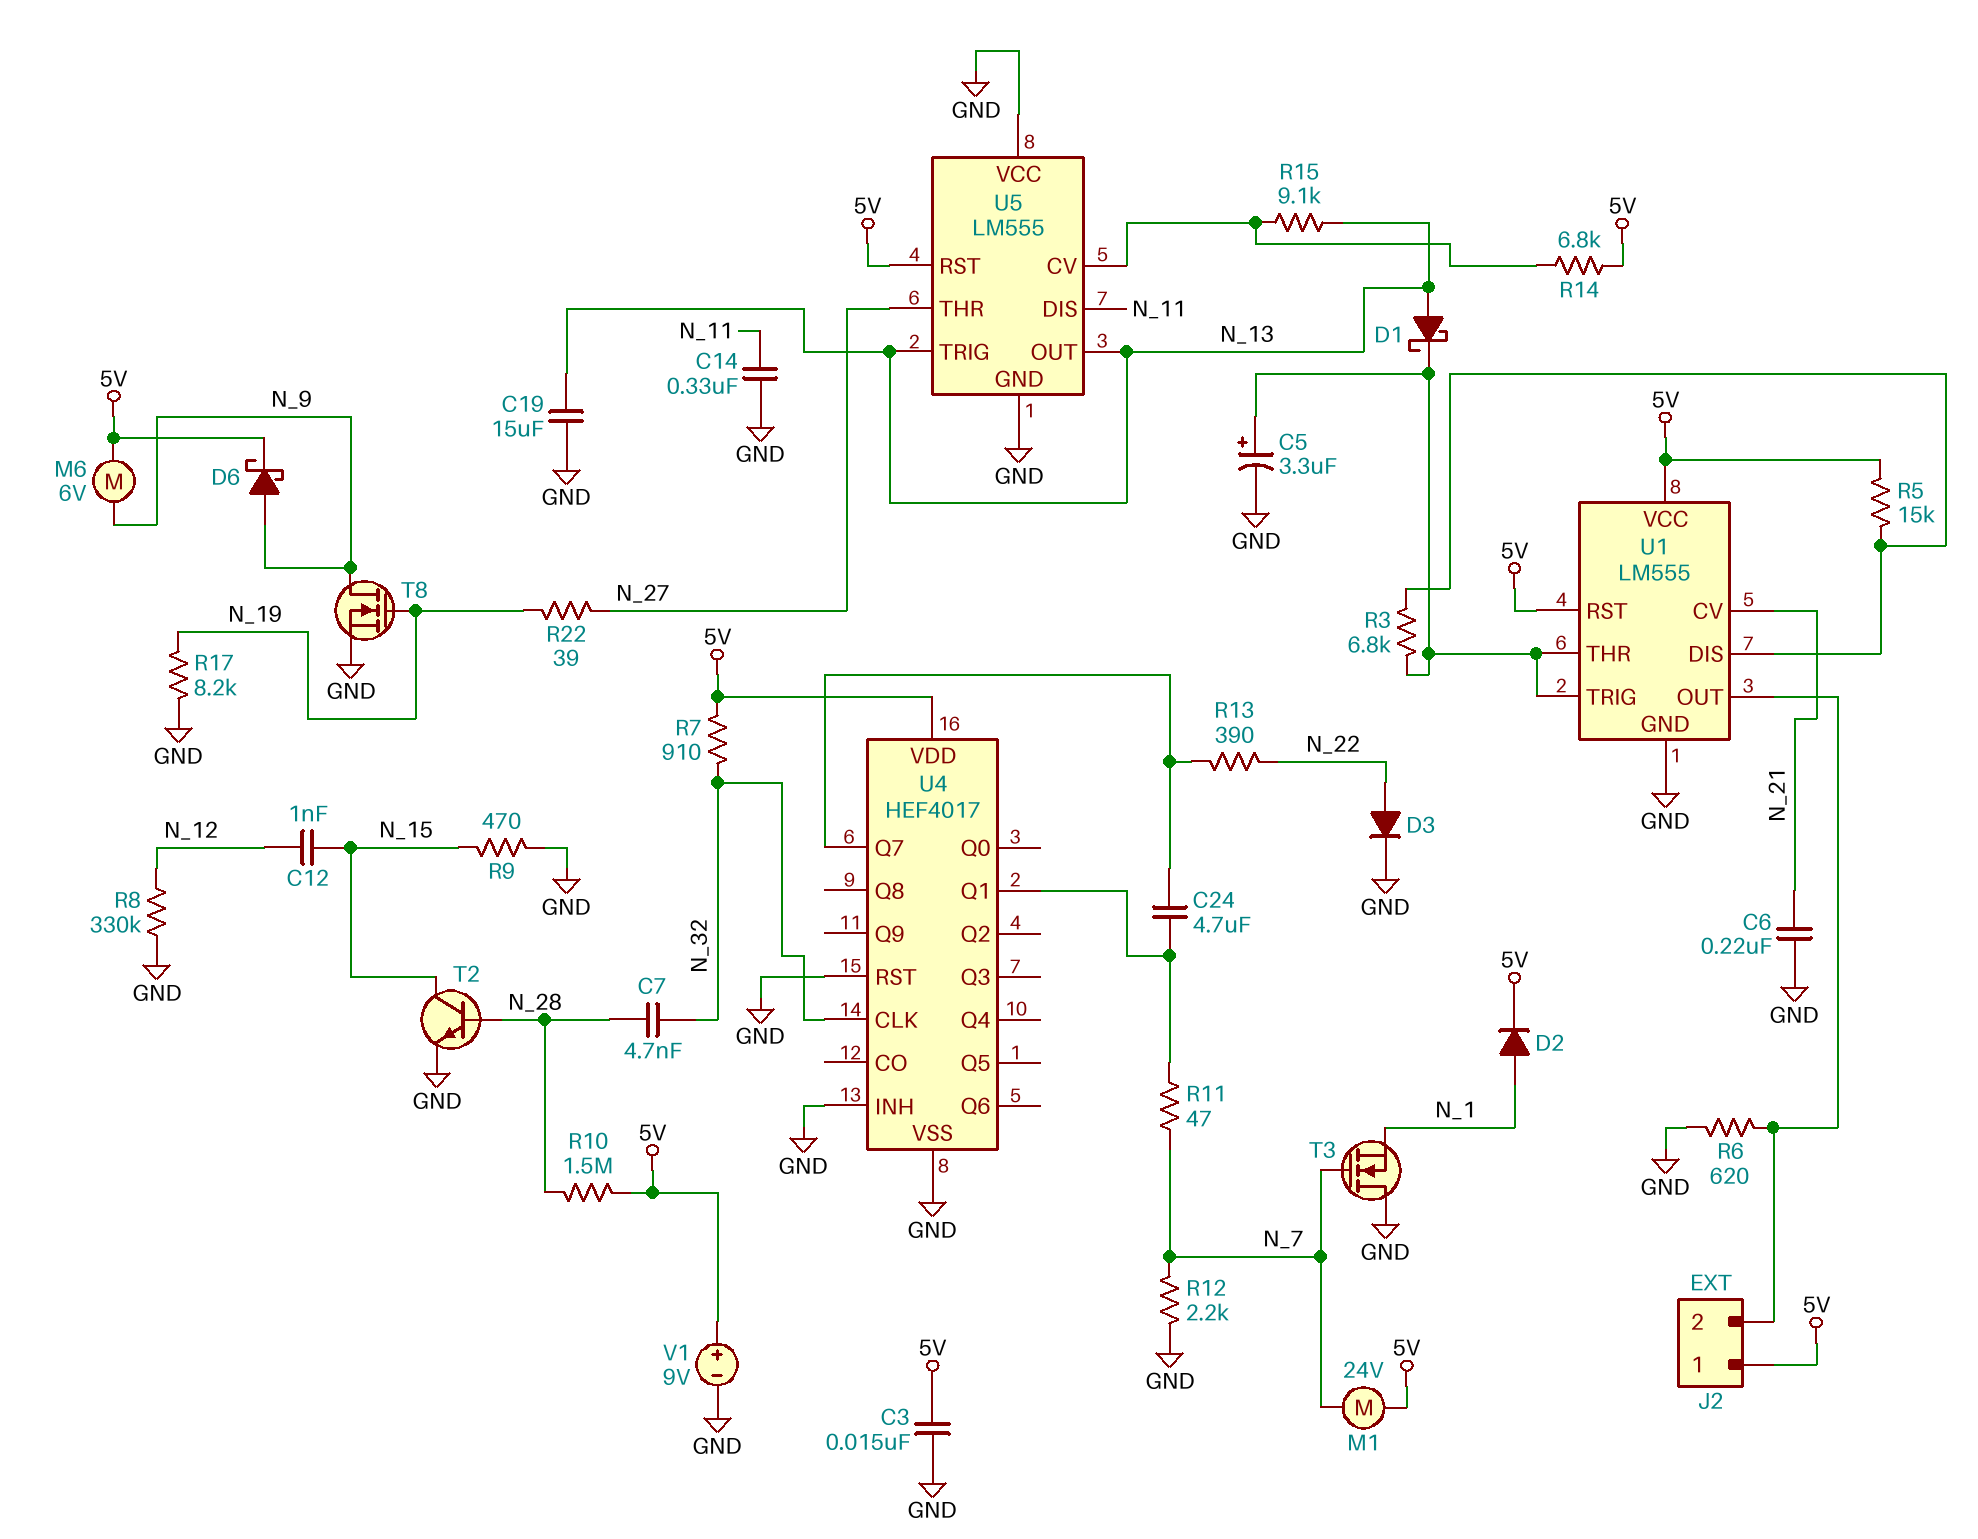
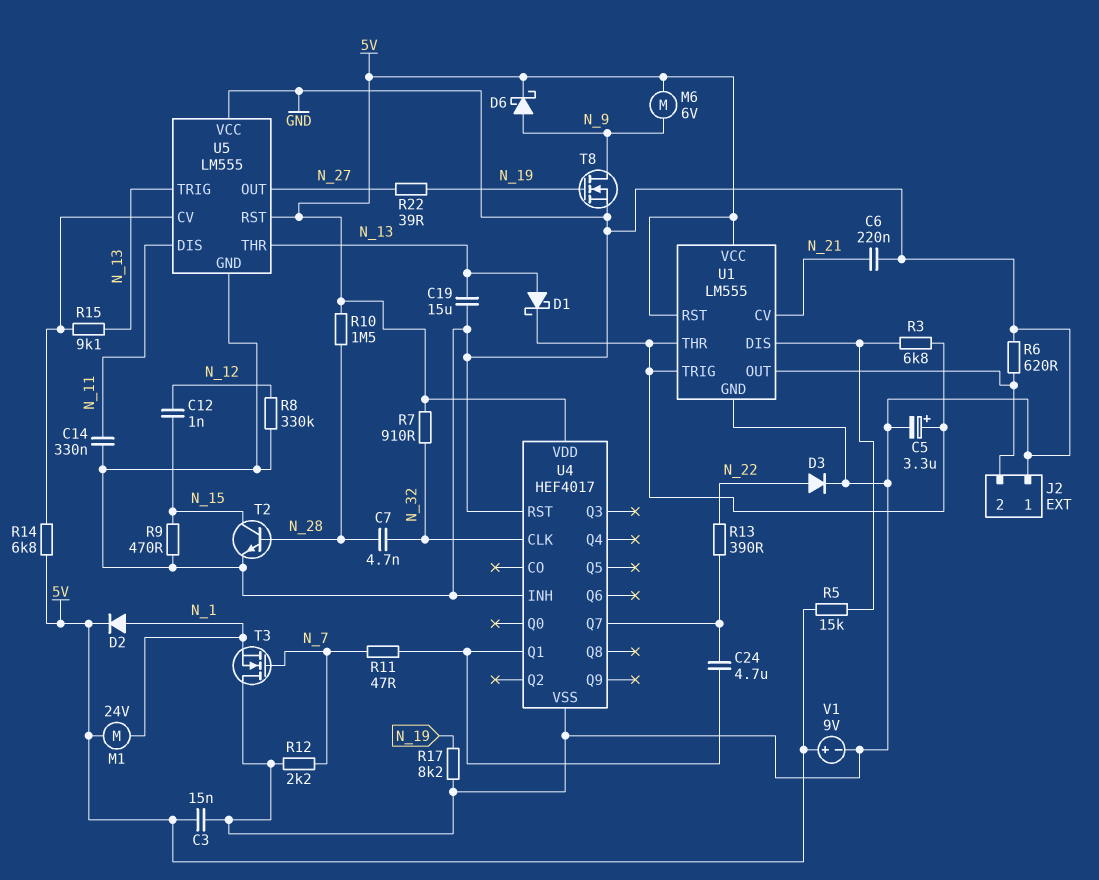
J2 pin 1: 5V -> GND
M1: motor 24V (5V, N_7) -> motor 24V (5V, N_1)
U5 pin OUT: N_13 -> N_27
U5 pin THR: N_27 -> N_13

